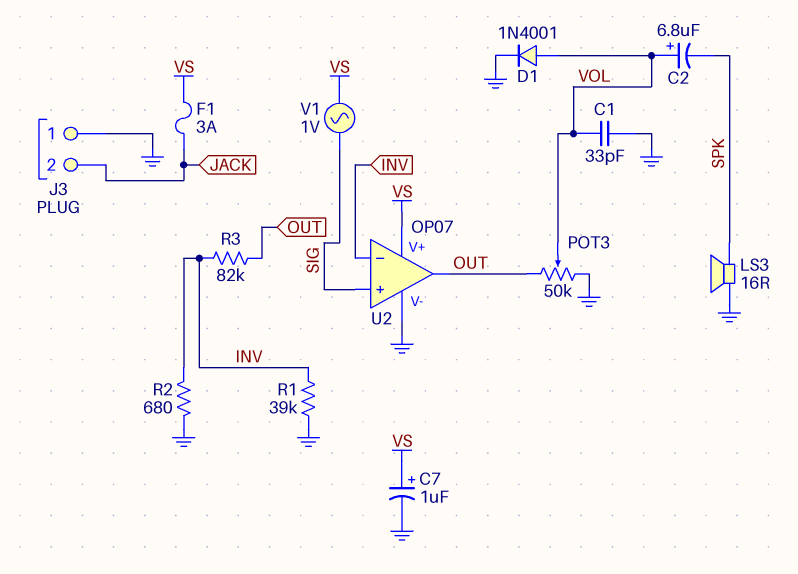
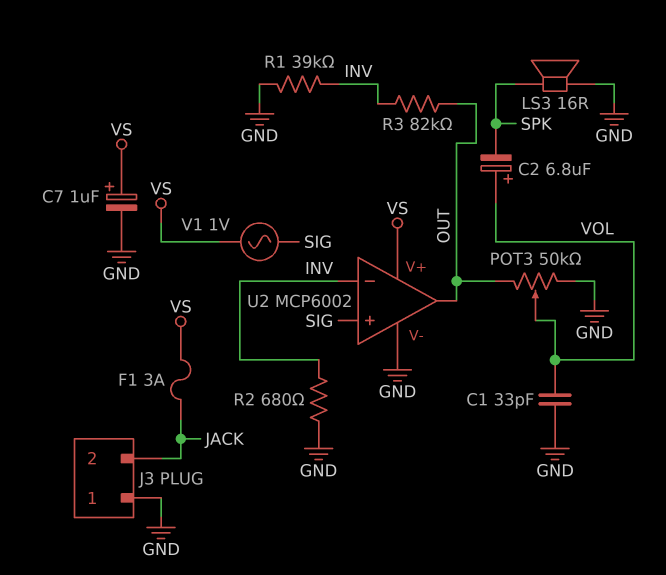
D1: diode 1N4001 (A VOL, K GND) -> none
U2: OP07 -> MCP6002

